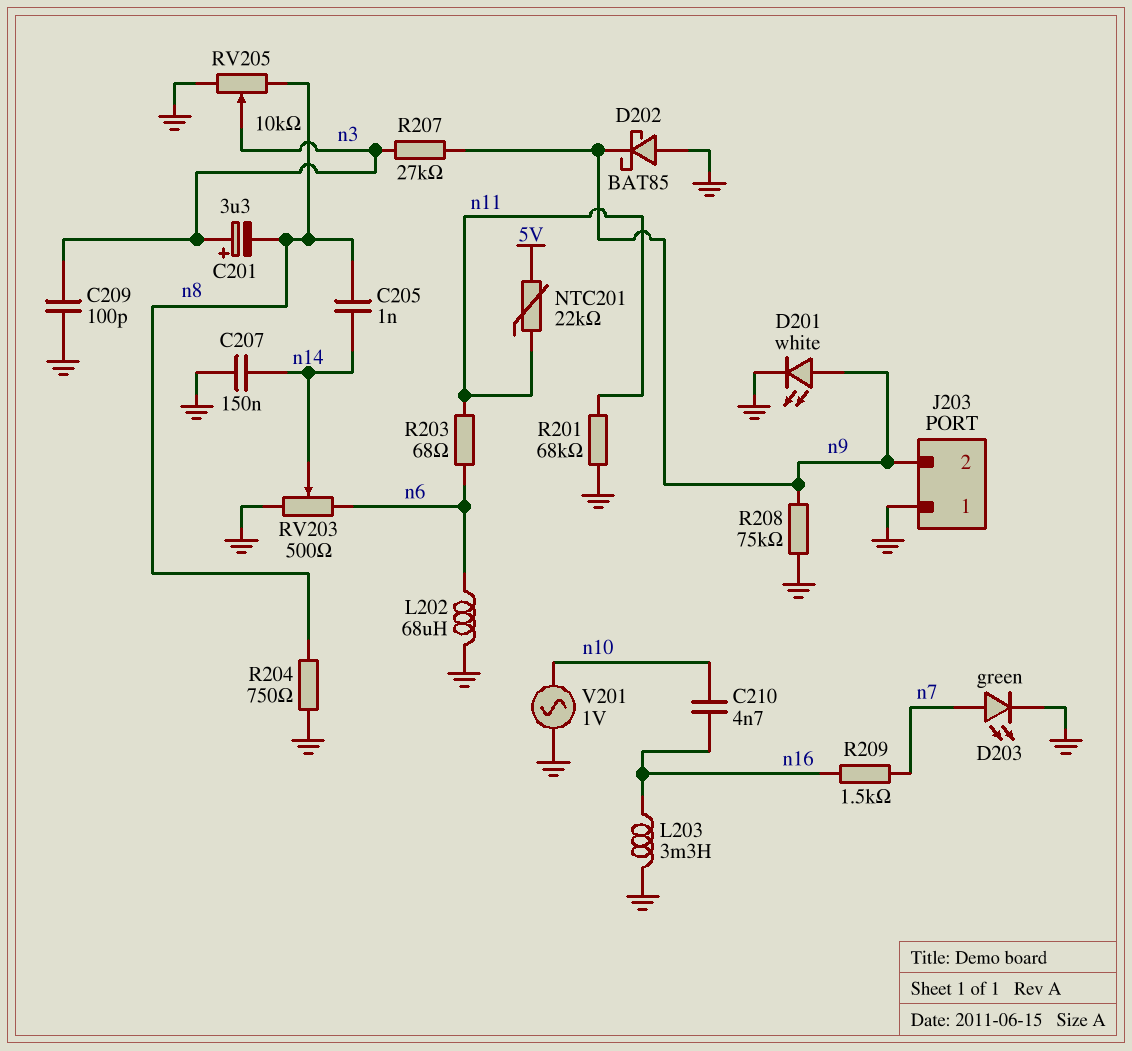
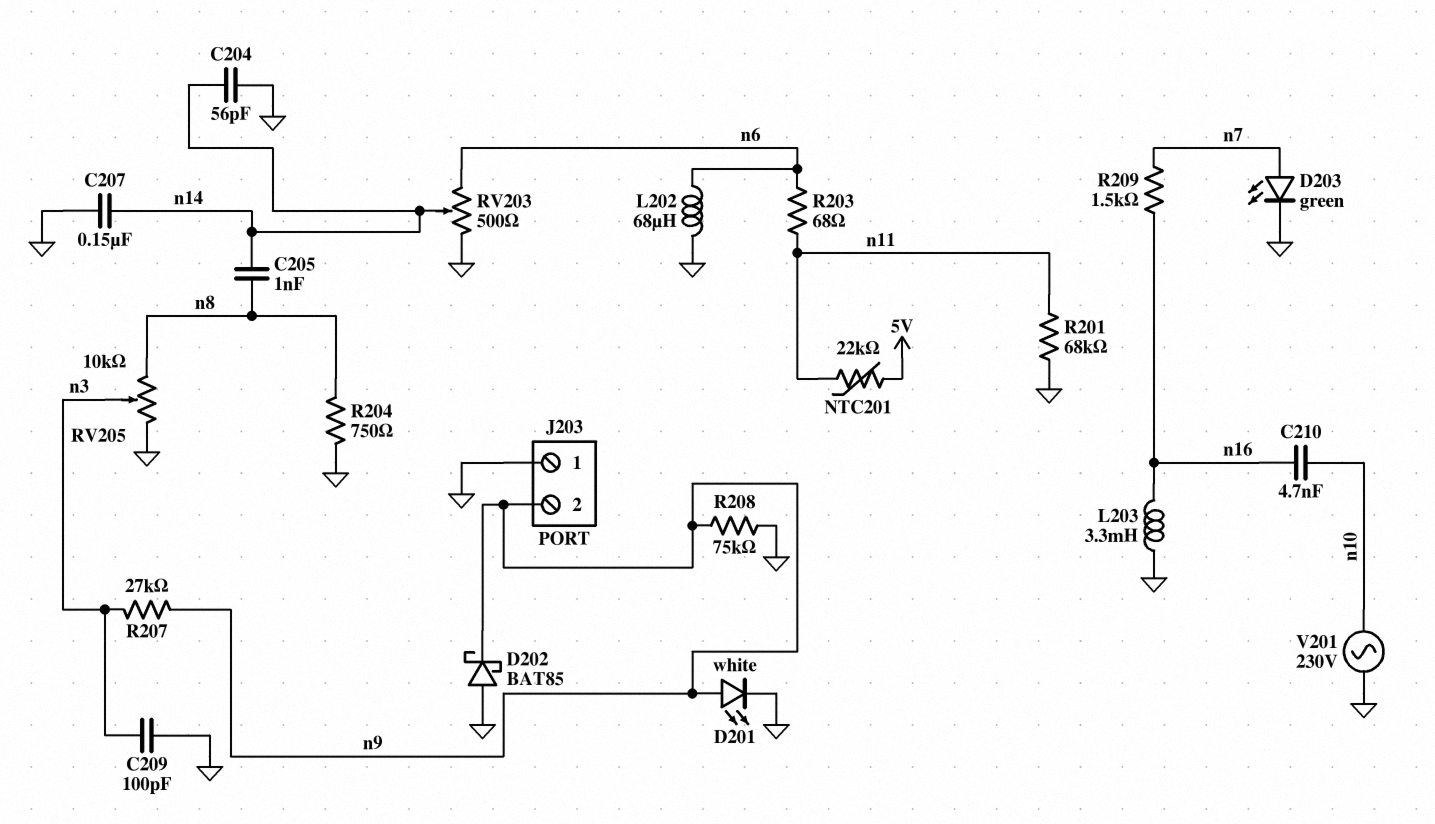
C201: 3.3uF (plus n3, minus n8) -> none
C204: none -> 56pF (GND, n14)
V201: AC 1V (GND, n10) -> AC 230V (GND, n10)

